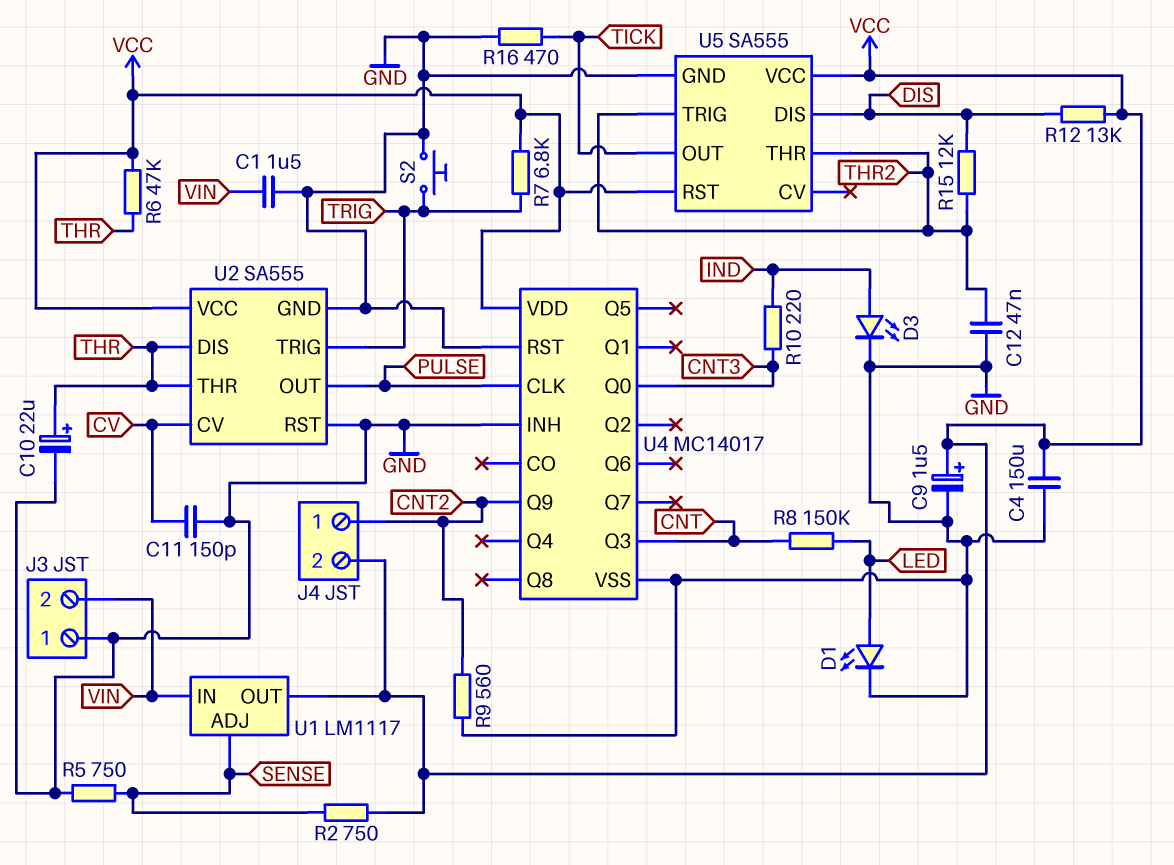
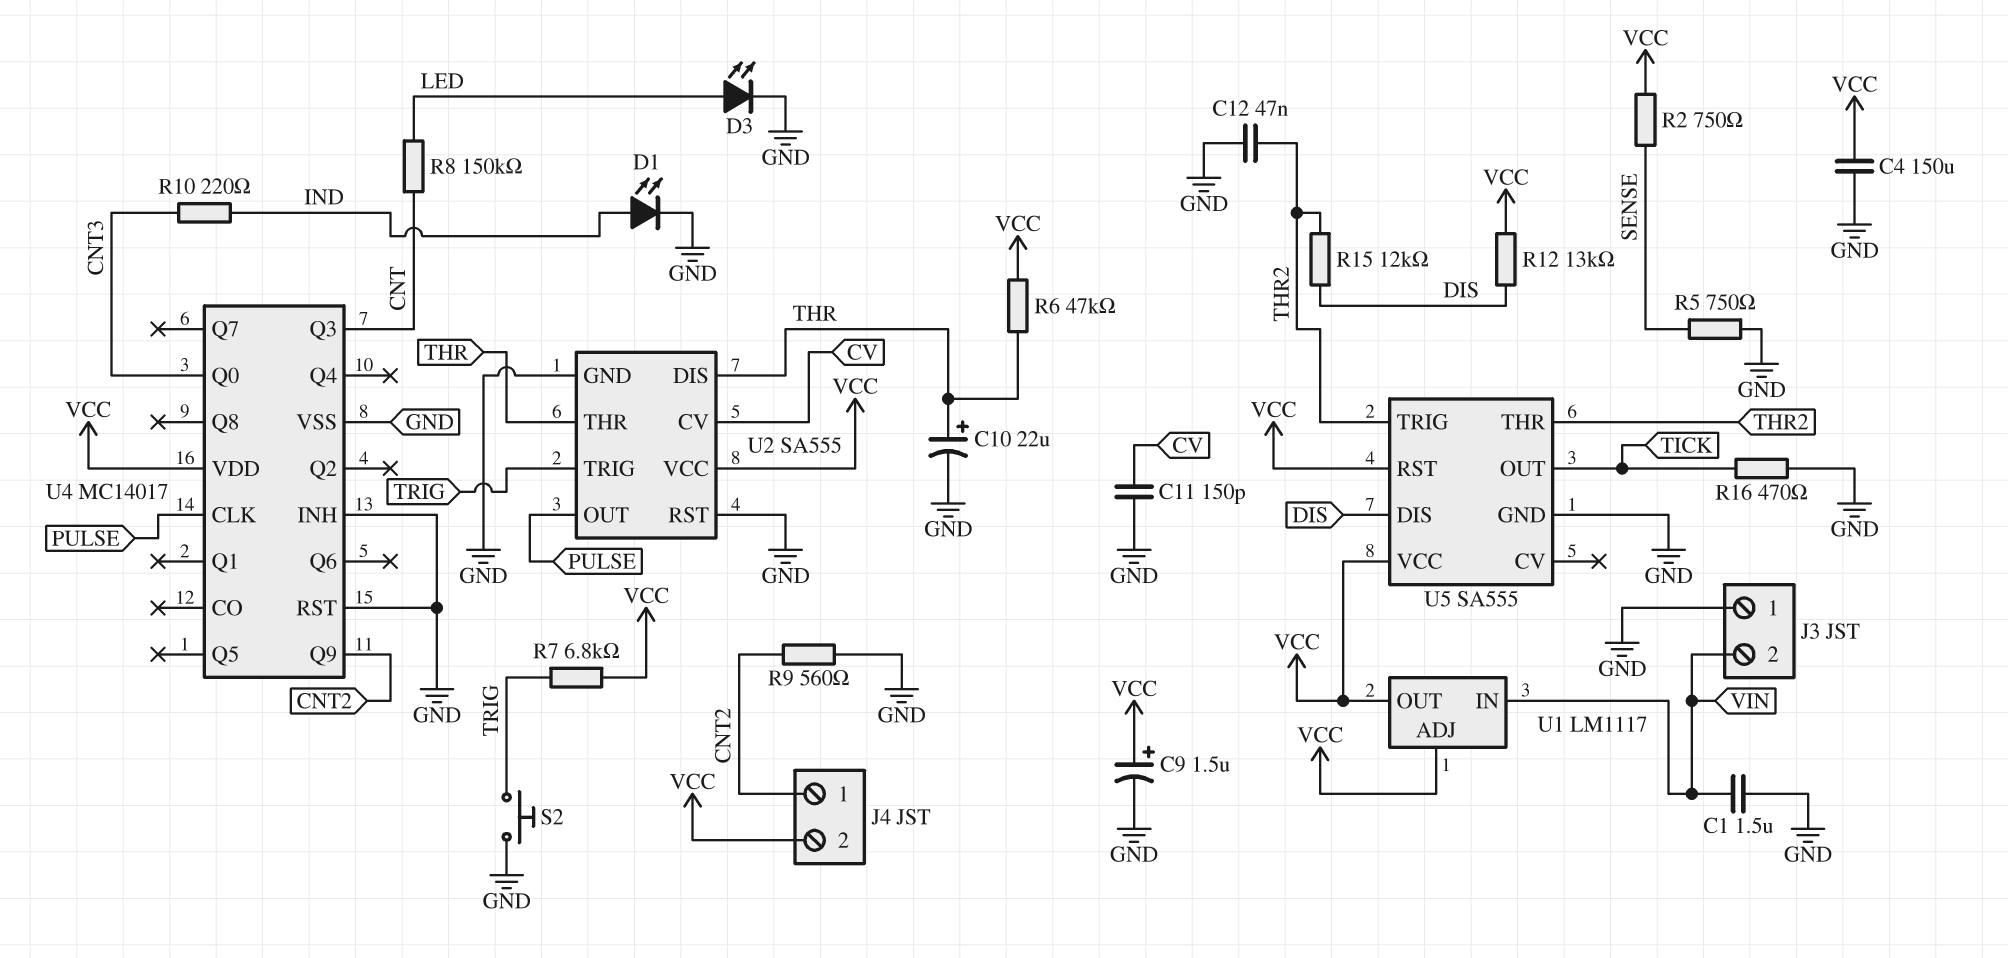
D1: LED (A LED, K GND) -> LED (A IND, K GND)
D3: LED (A IND, K GND) -> LED (A LED, K GND)
U1 pin ADJ: SENSE -> VCC

